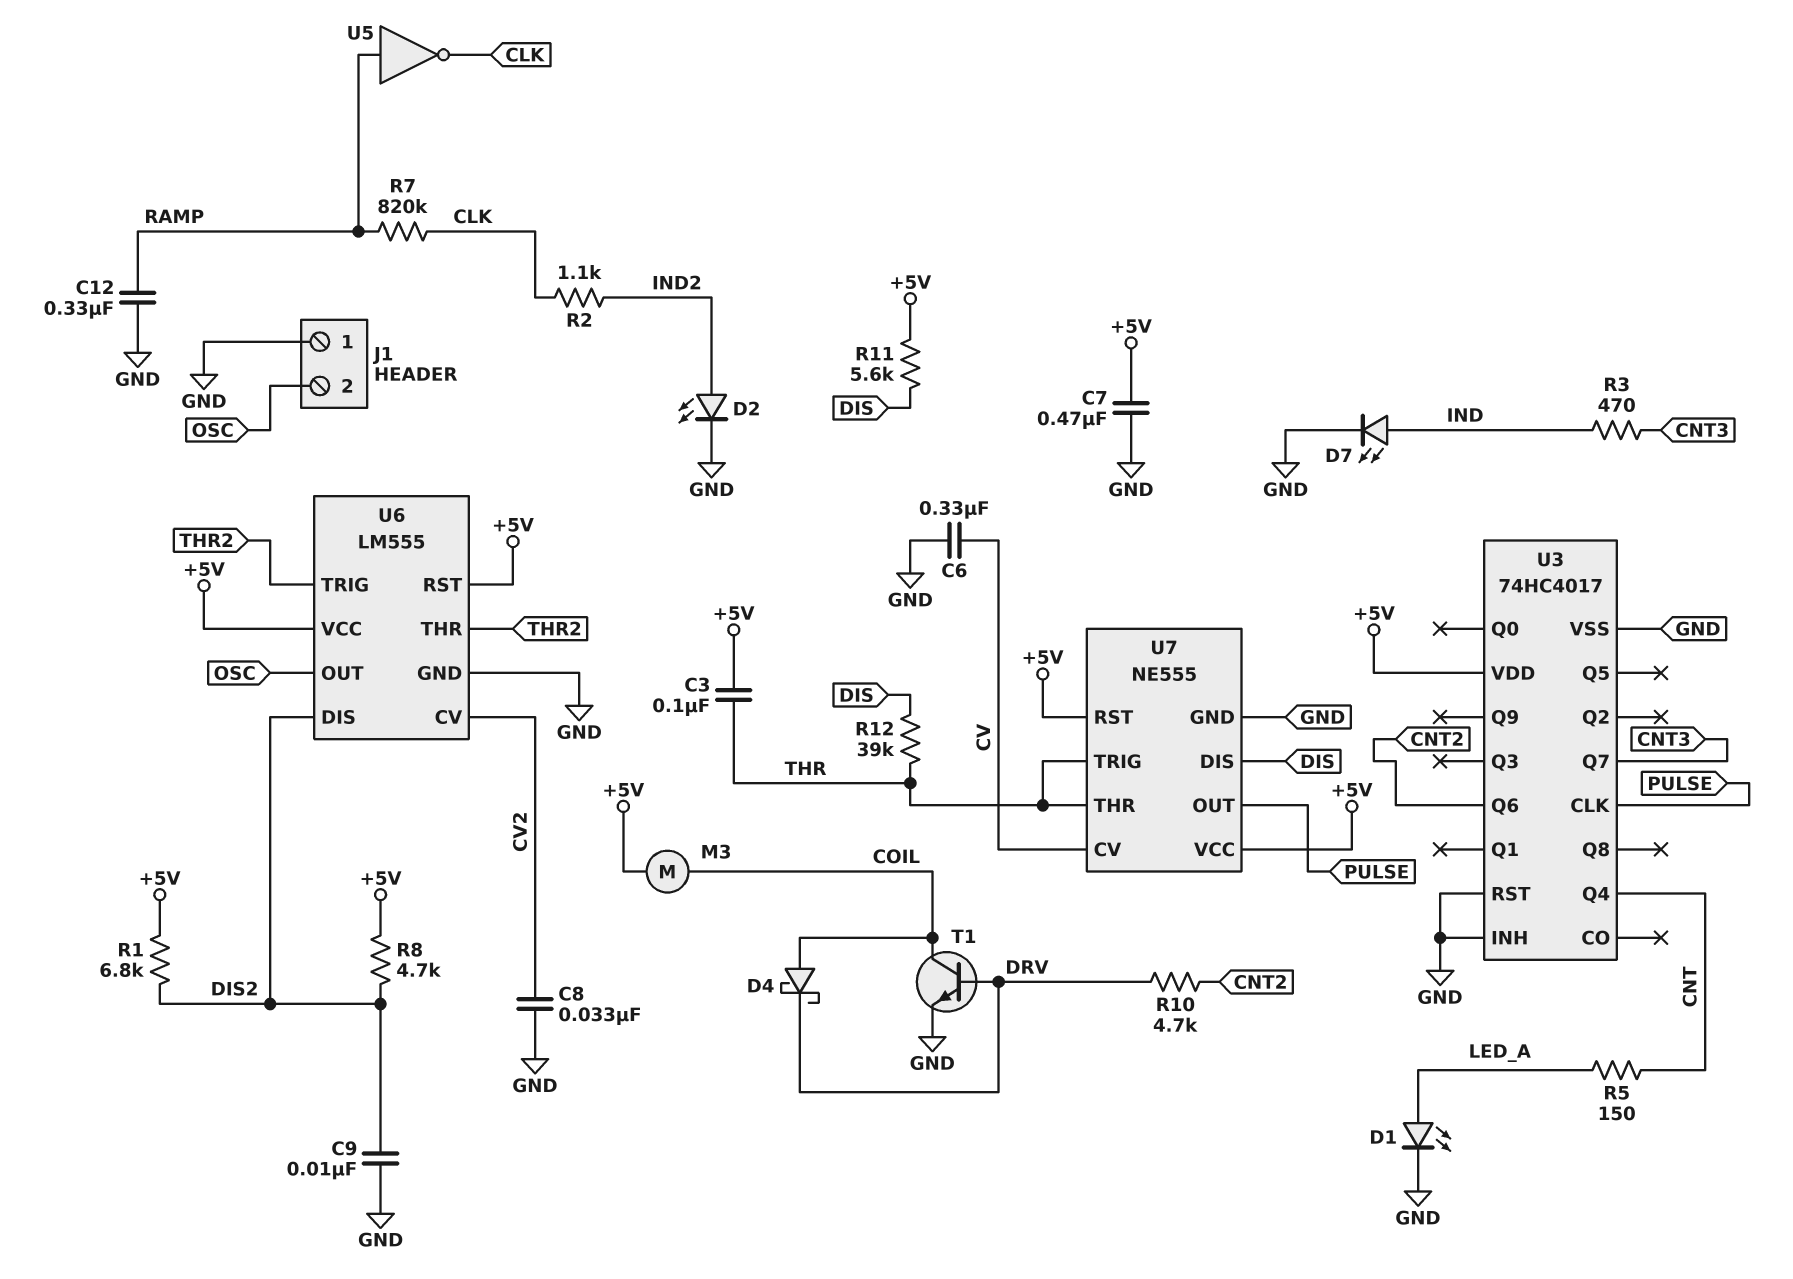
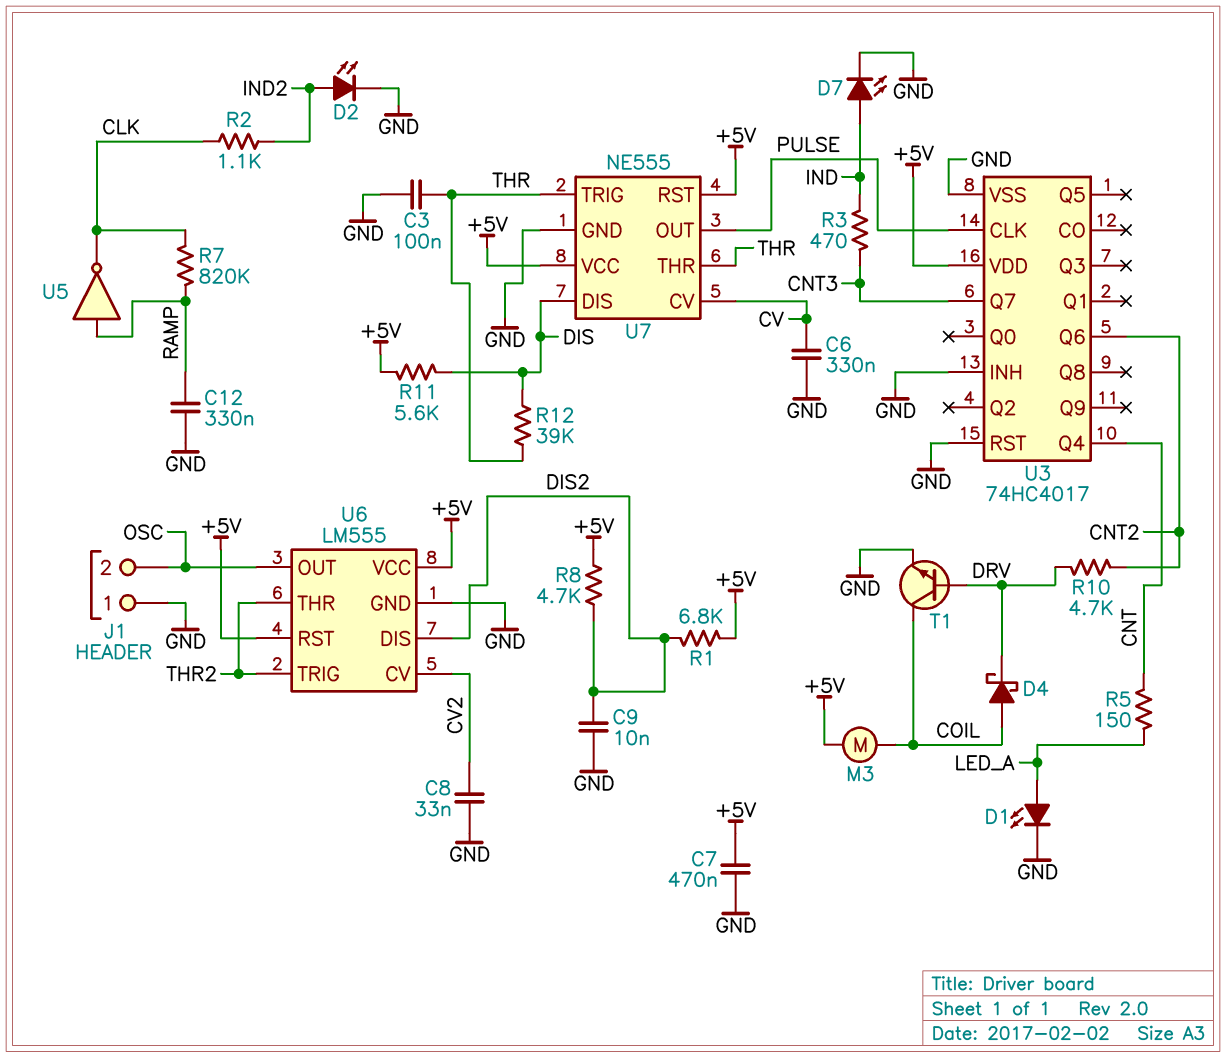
C3: 100nF (+5V, THR) -> 100nF (GND, THR)

